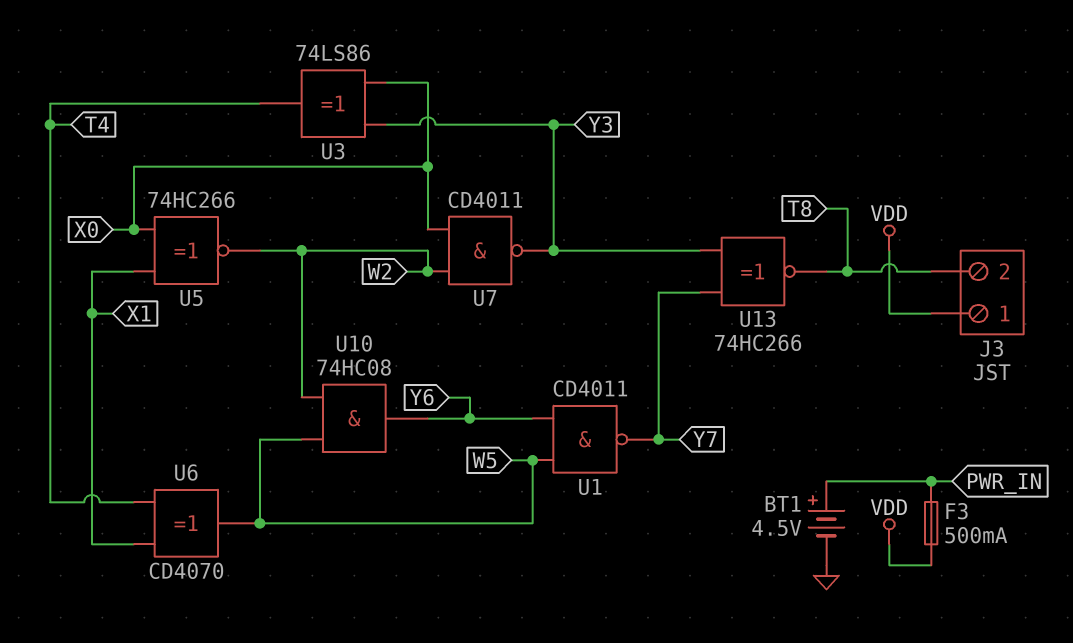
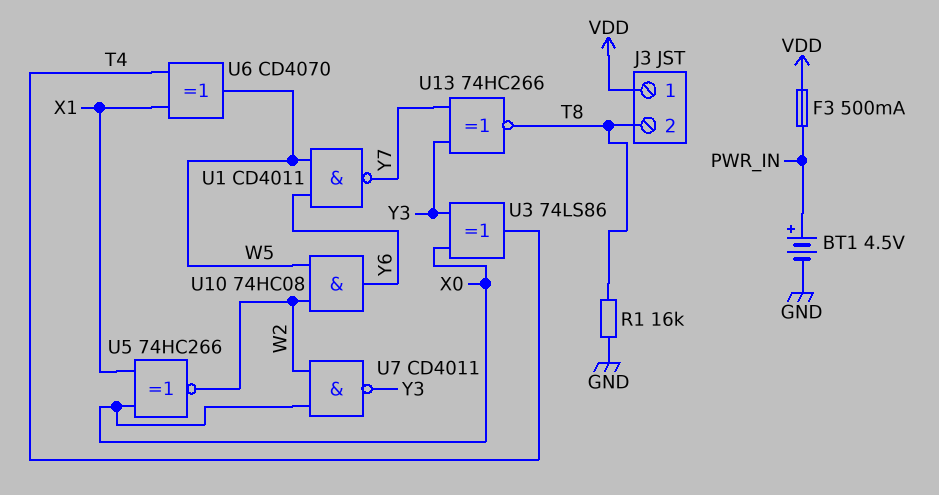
R1: none -> 16k (GND, T8)

